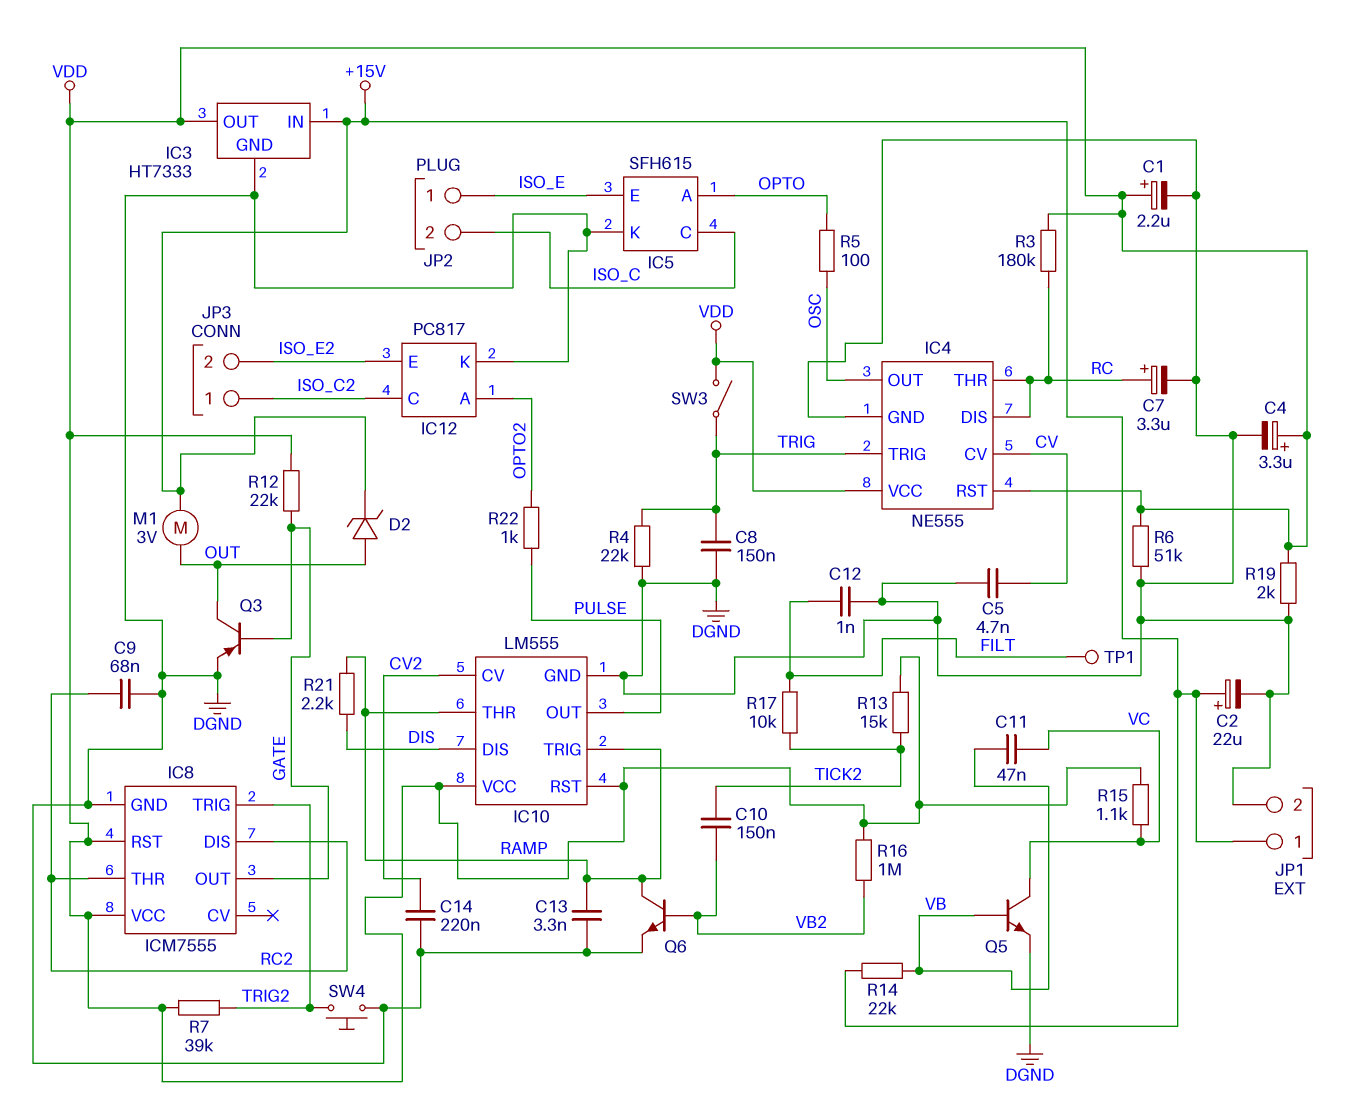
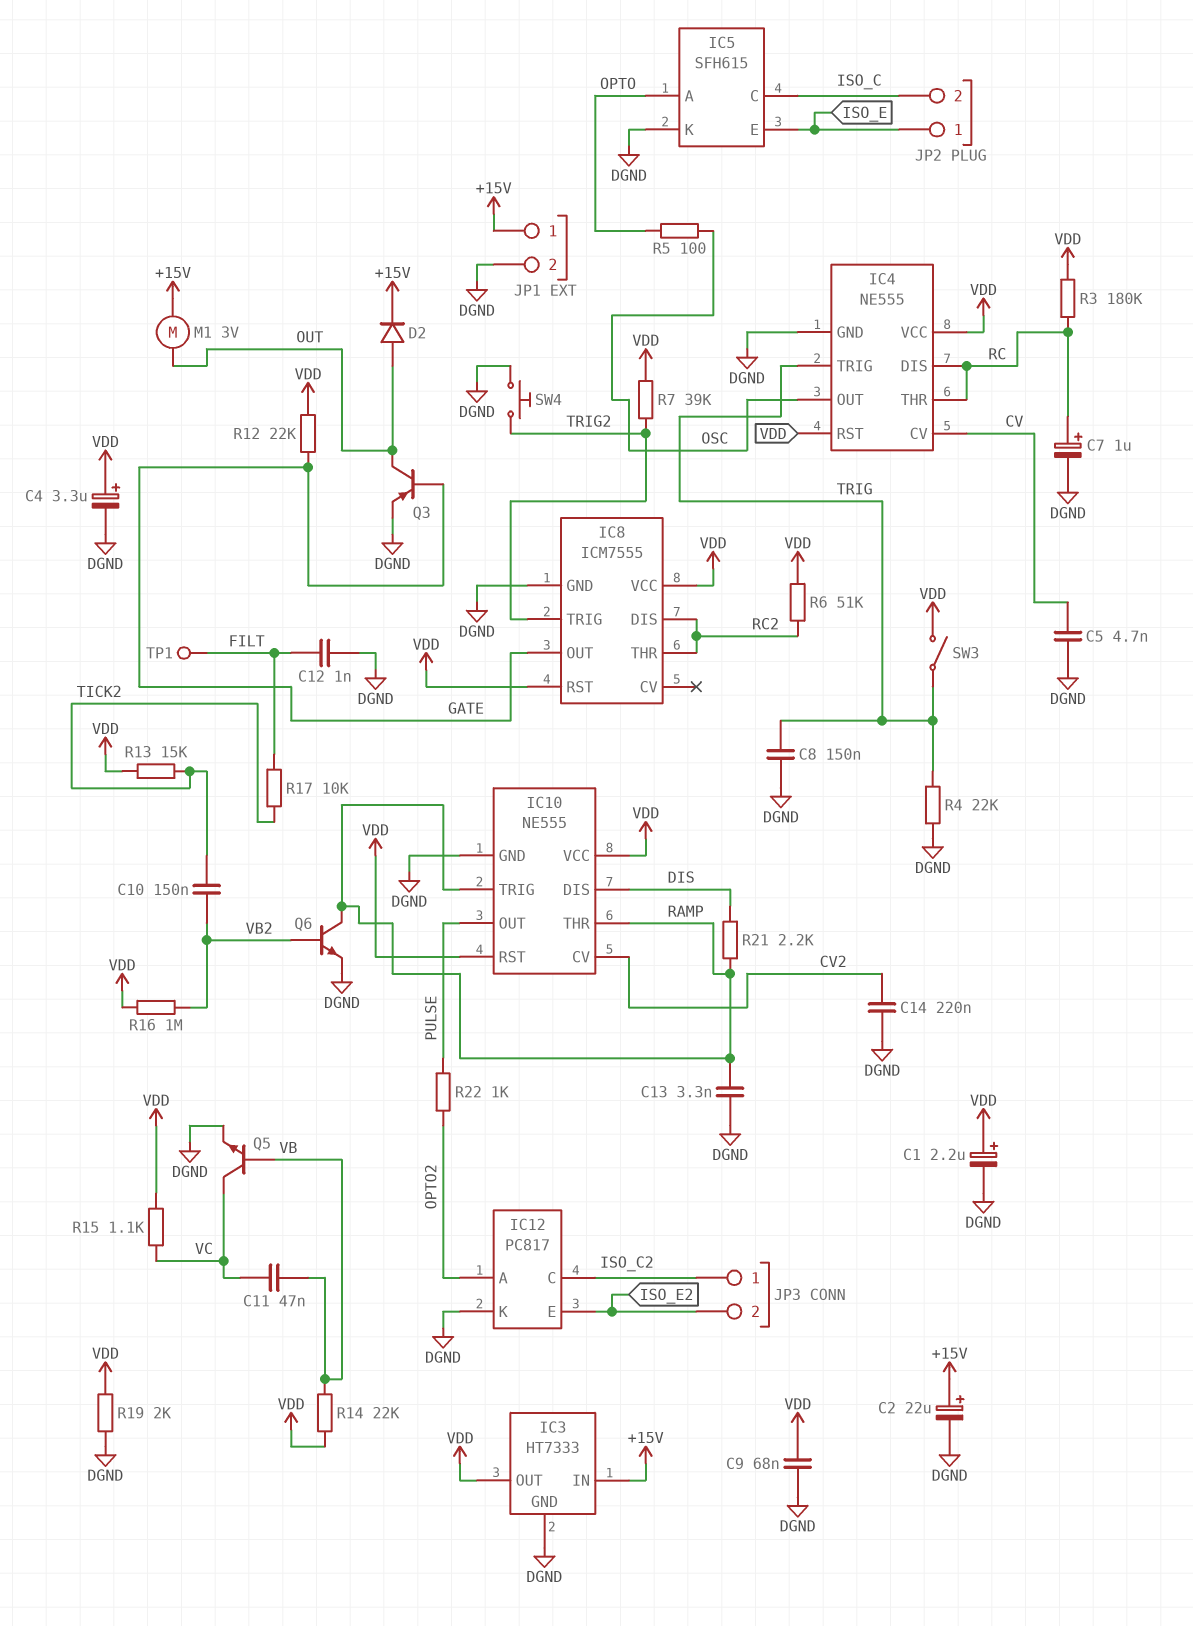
C7: 3.3uF (plus RC, minus DGND) -> 1uF (plus RC, minus DGND)
C9: 68nF (DGND, RC2) -> 68nF (DGND, VDD)
D2: zener (A OUT, K +15V) -> diode (A OUT, K +15V)
IC10: LM555 -> NE555
R6: 51k (DGND, VDD) -> 51k (RC2, VDD)
R14: 22k (+15V, VB) -> 22k (VB, VDD)

